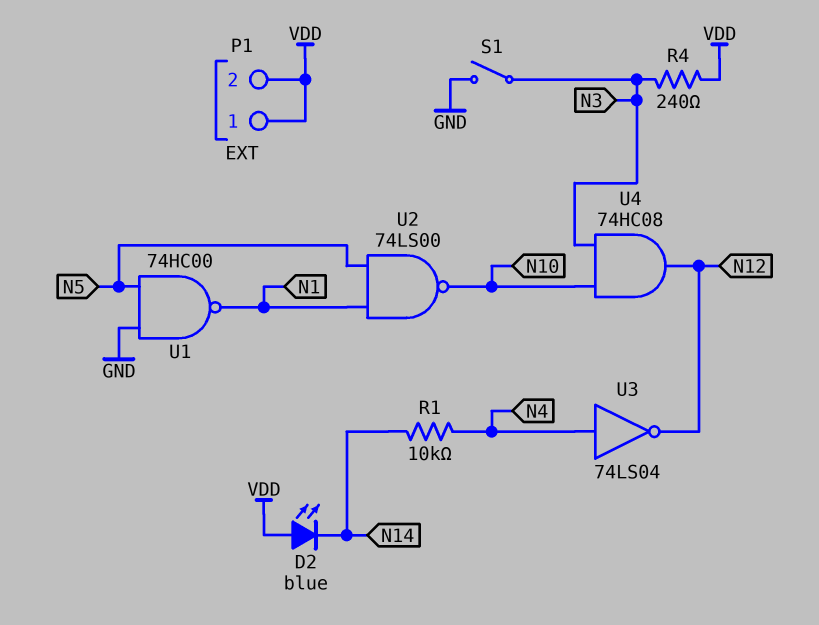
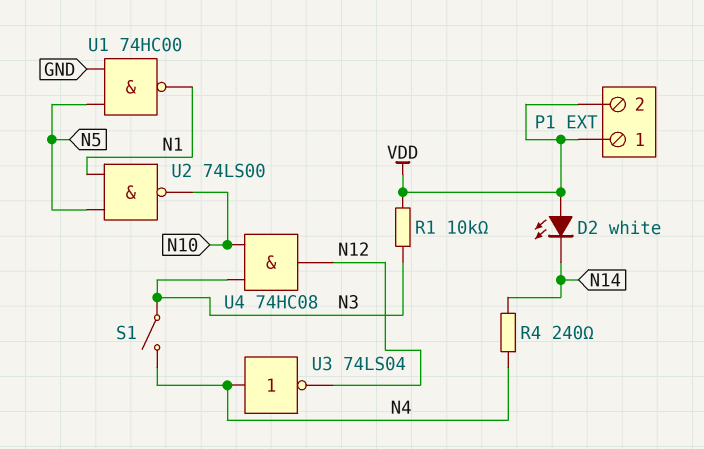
D2: LED blue (A VDD, K N14) -> LED white (A VDD, K N14)
R1: 10k (N4, N14) -> 10k (N3, VDD)
R4: 240 (N3, VDD) -> 240 (N4, N14)
S1: switch (GND, N3) -> switch (N3, N4)

